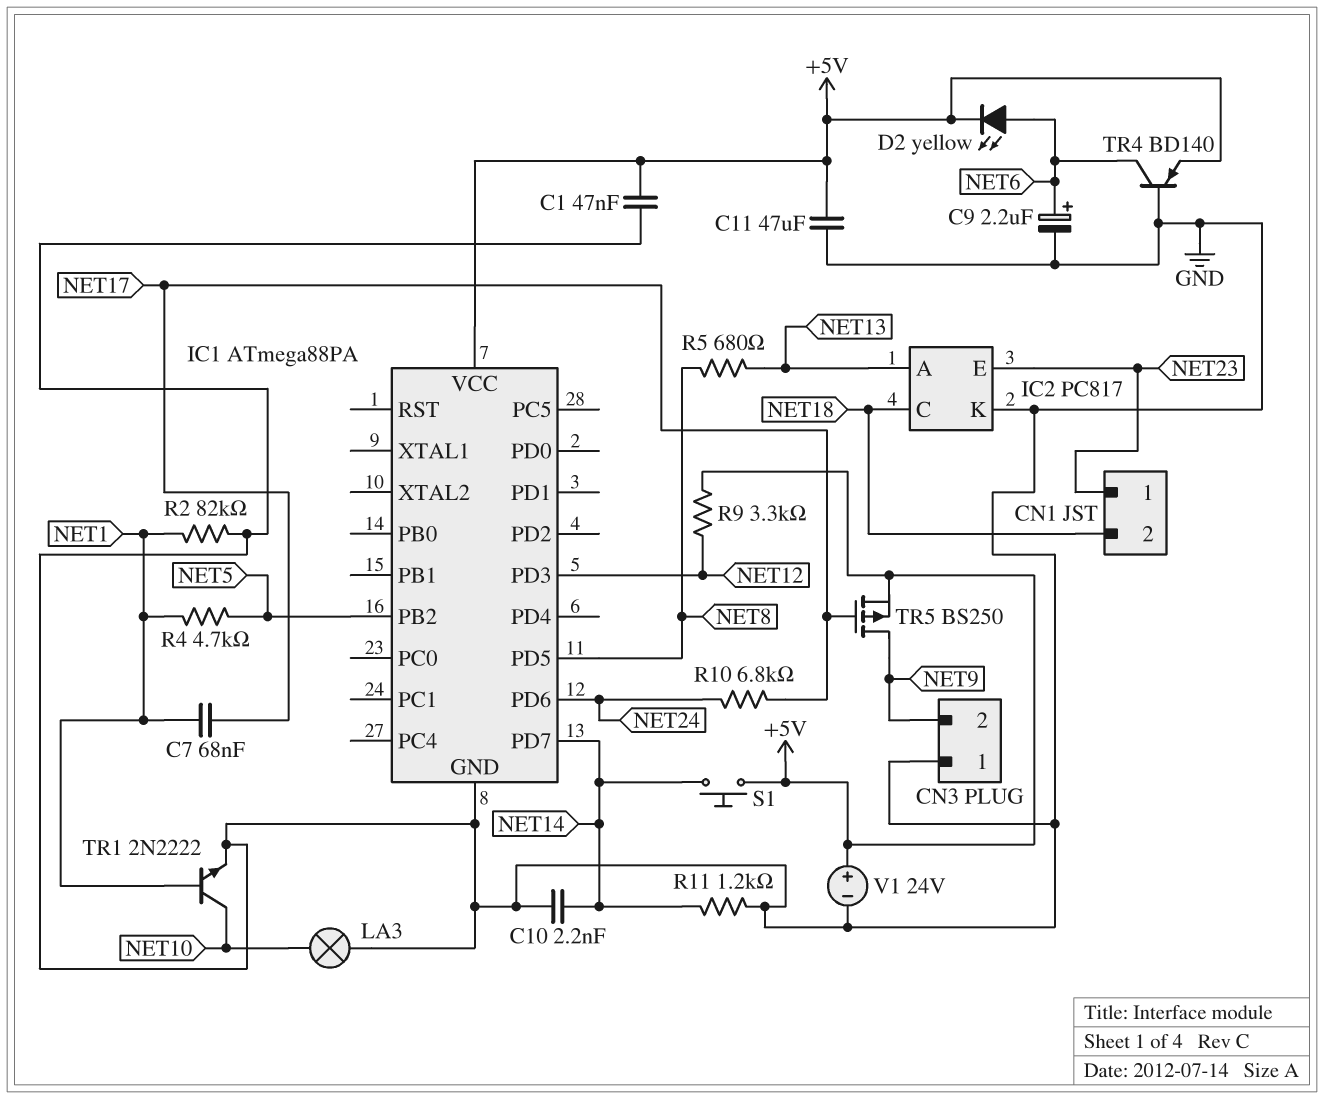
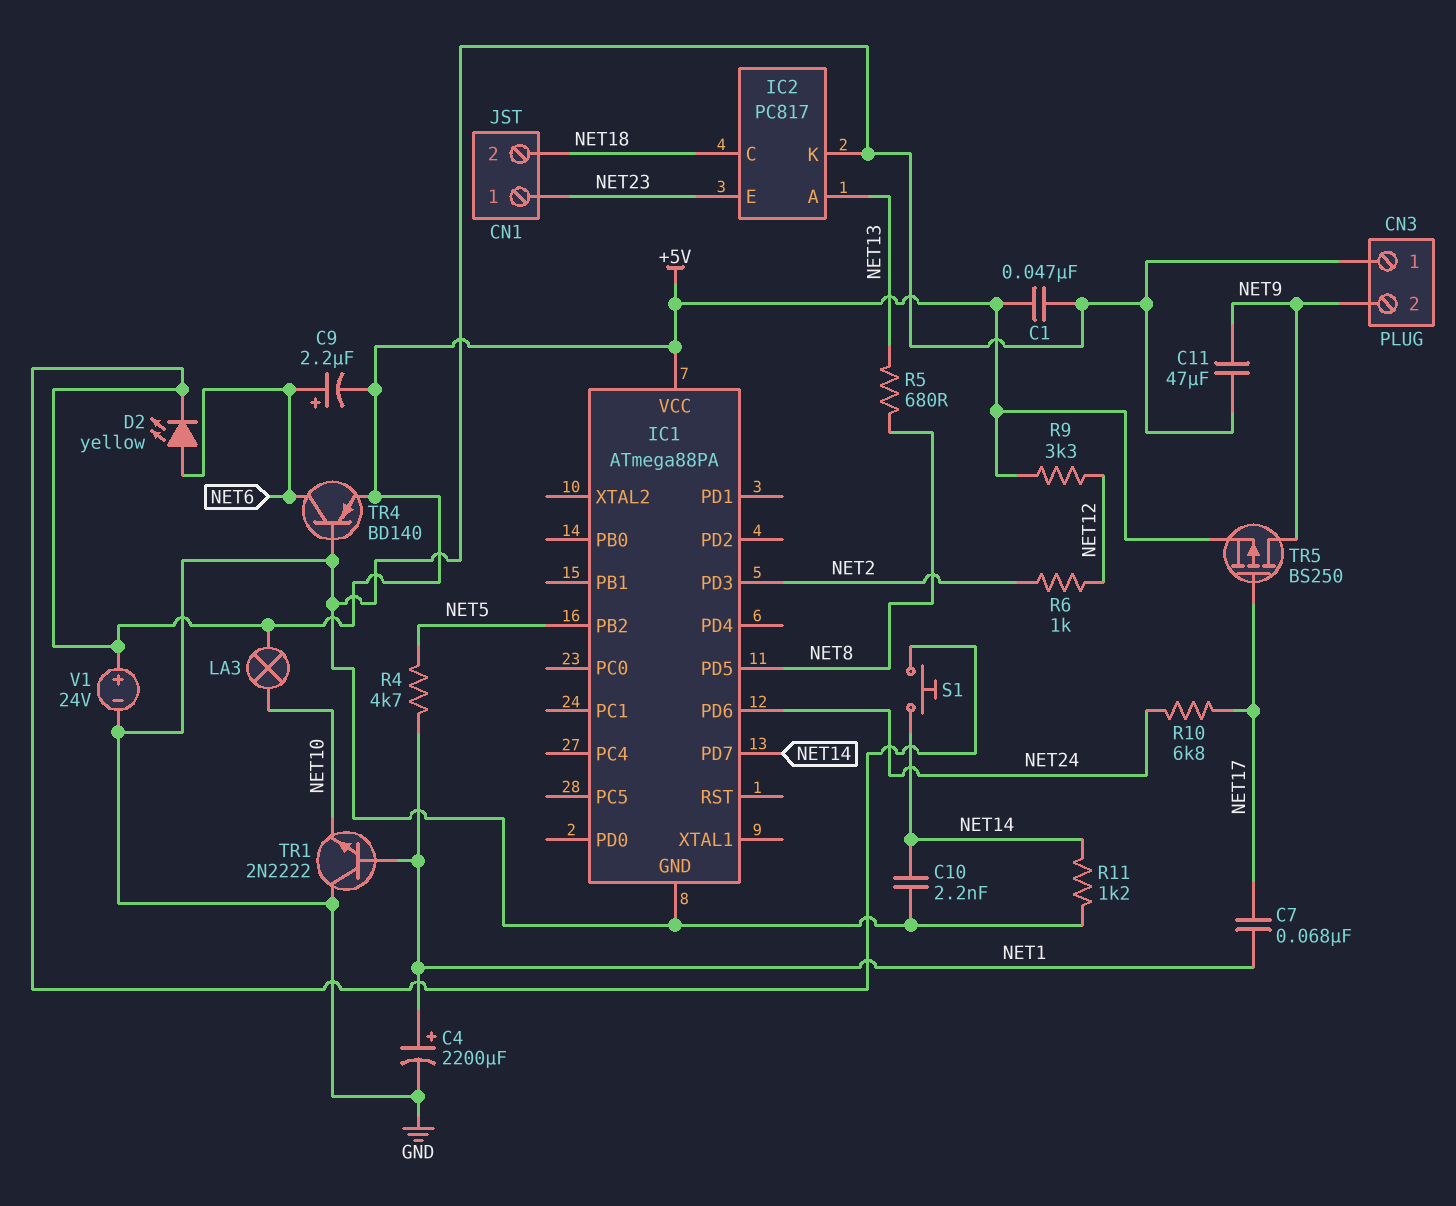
C4: none -> 2200uF (plus NET1, minus GND)
C9: 2.2uF (plus NET6, minus GND) -> 2.2uF (plus NET6, minus +5V)
C11: 47uF (+5V, GND) -> 47uF (GND, NET9)
IC1 pin PD3: NET12 -> NET2
LA3: lamp (GND, NET10) -> lamp (+5V, NET10)
R2: 82k (GND, NET1) -> none
R6: none -> 1k (NET2, NET12)
TR1: NPN 2N2222 (B NET1, C NET10, E GND) -> NPN 2N2222 (B NET1, C GND, E NET10)

